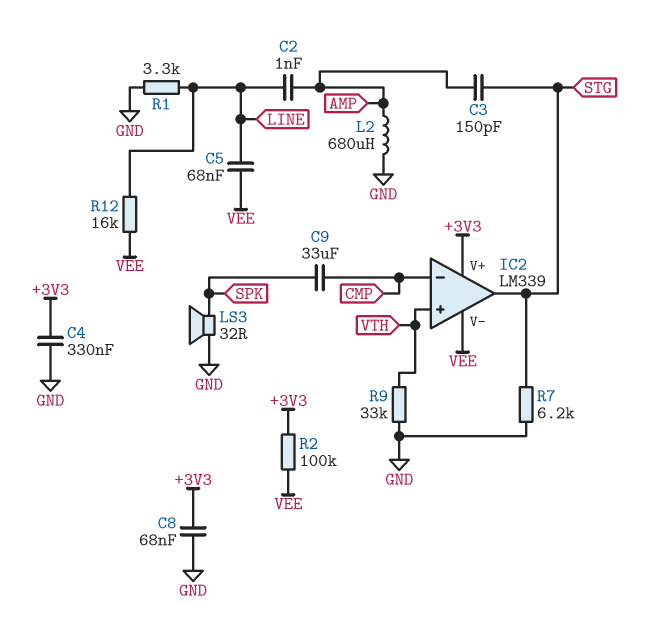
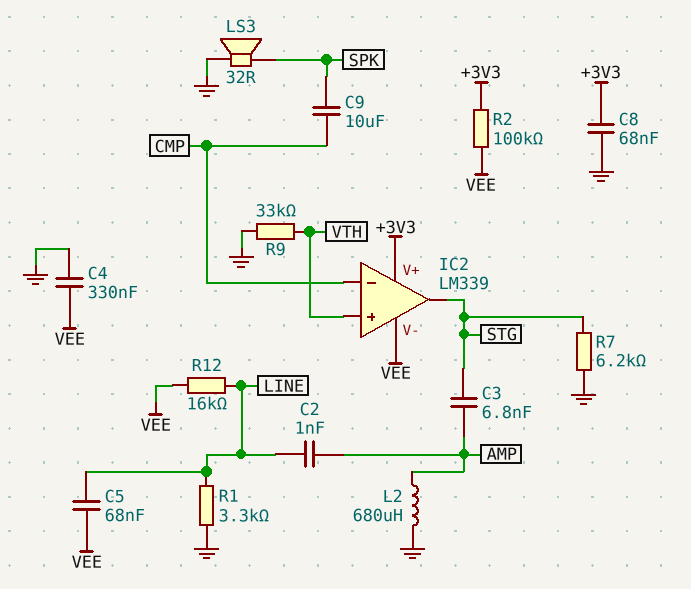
C3: 150pF (AMP, STG) -> 6.8nF (AMP, STG)
C4: 330nF (+3V3, GND) -> 330nF (GND, VEE)
C9: 33uF (CMP, SPK) -> 10uF (CMP, SPK)

